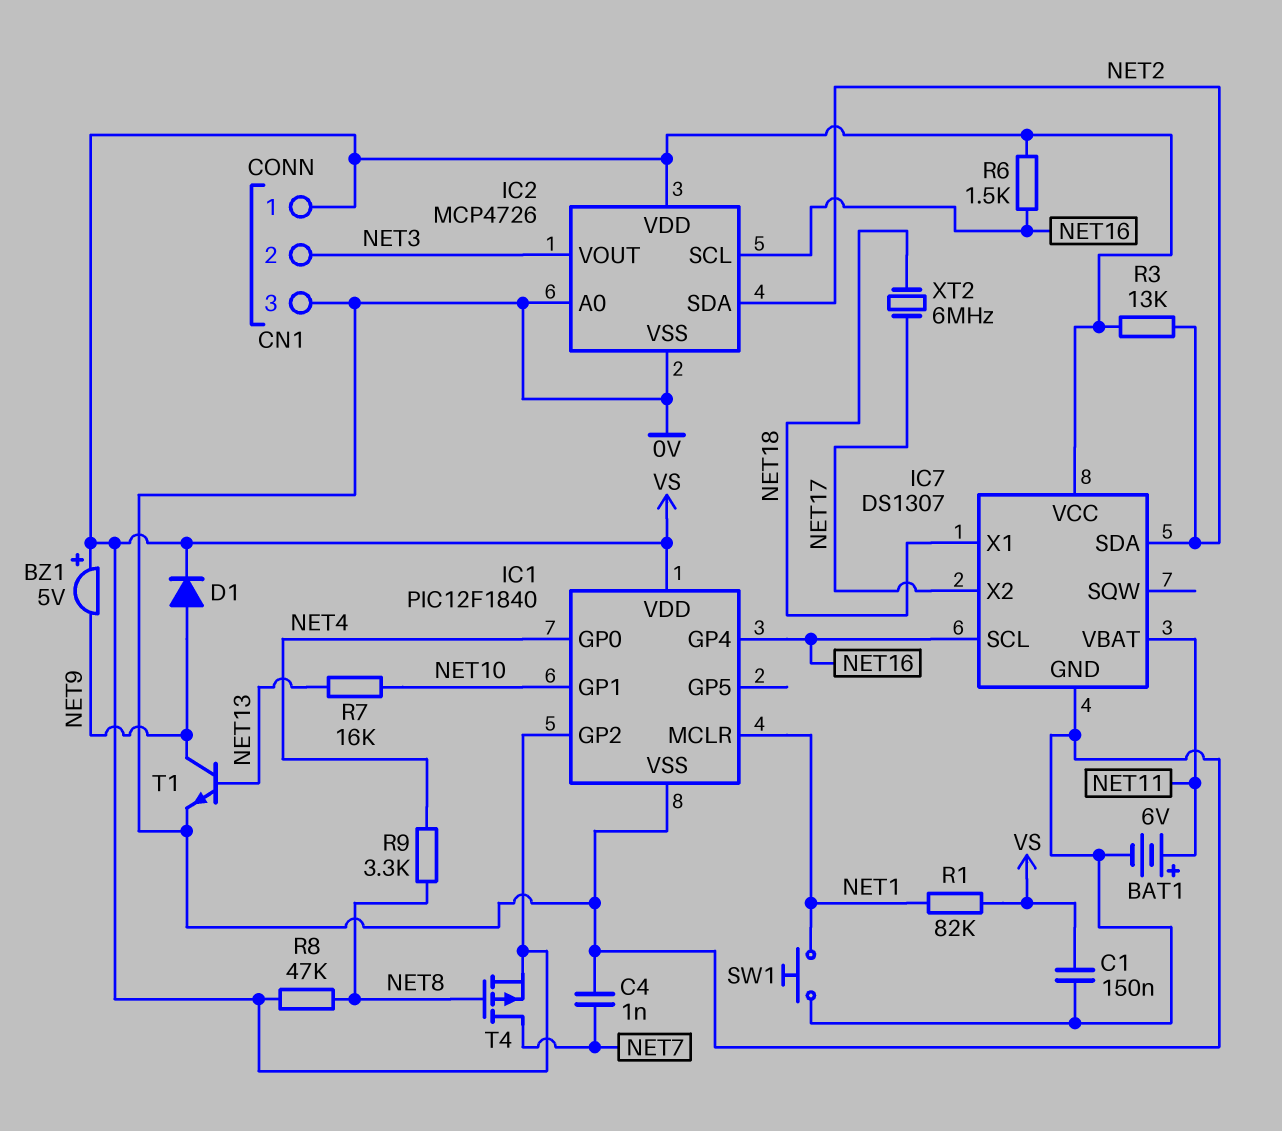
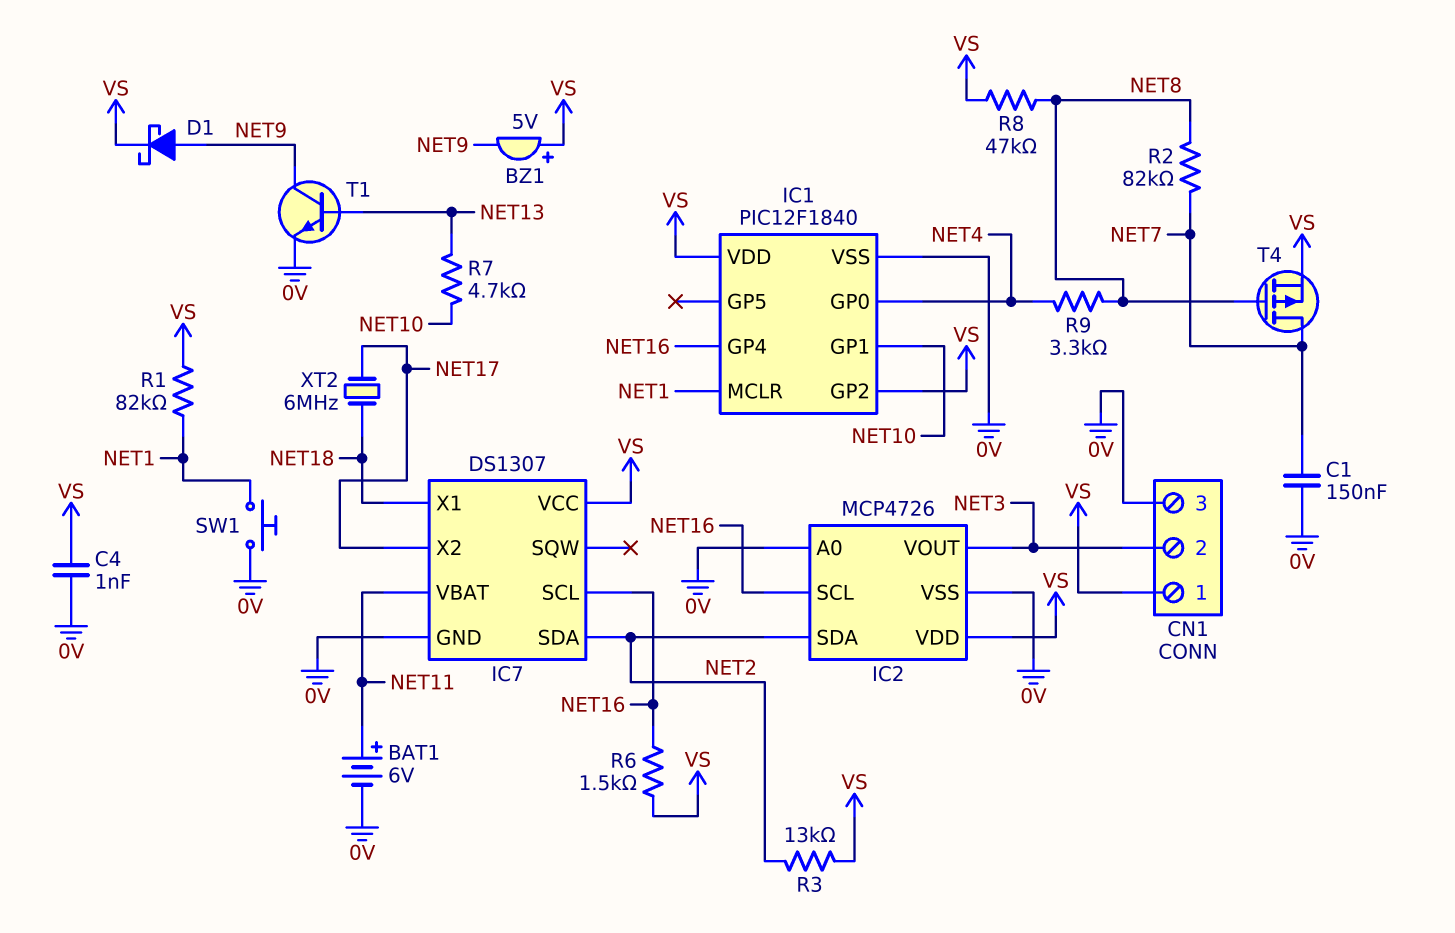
C1: 150nF (0V, VS) -> 150nF (0V, NET7)
C4: 1nF (0V, NET7) -> 1nF (0V, VS)
D1: diode (A NET9, K VS) -> schottky (A NET9, K VS)
R2: none -> 82k (NET7, NET8)
R7: 16k (NET10, NET13) -> 4.7k (NET10, NET13)

